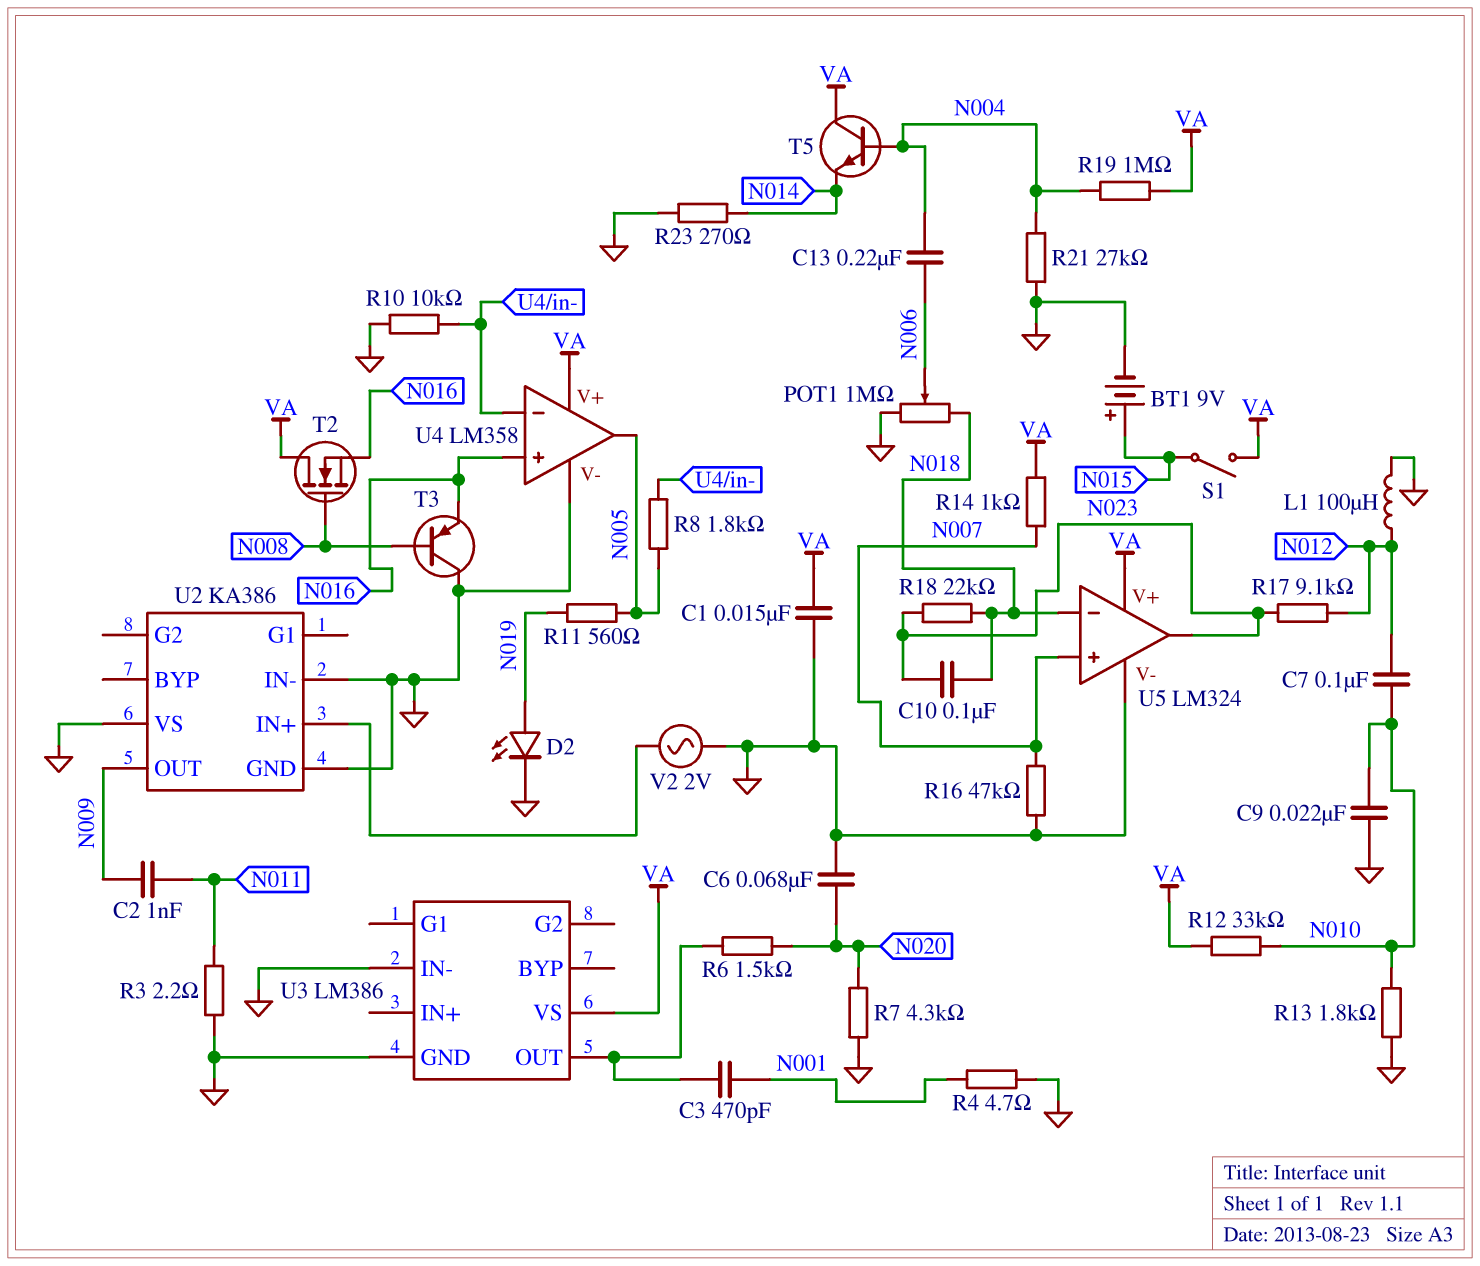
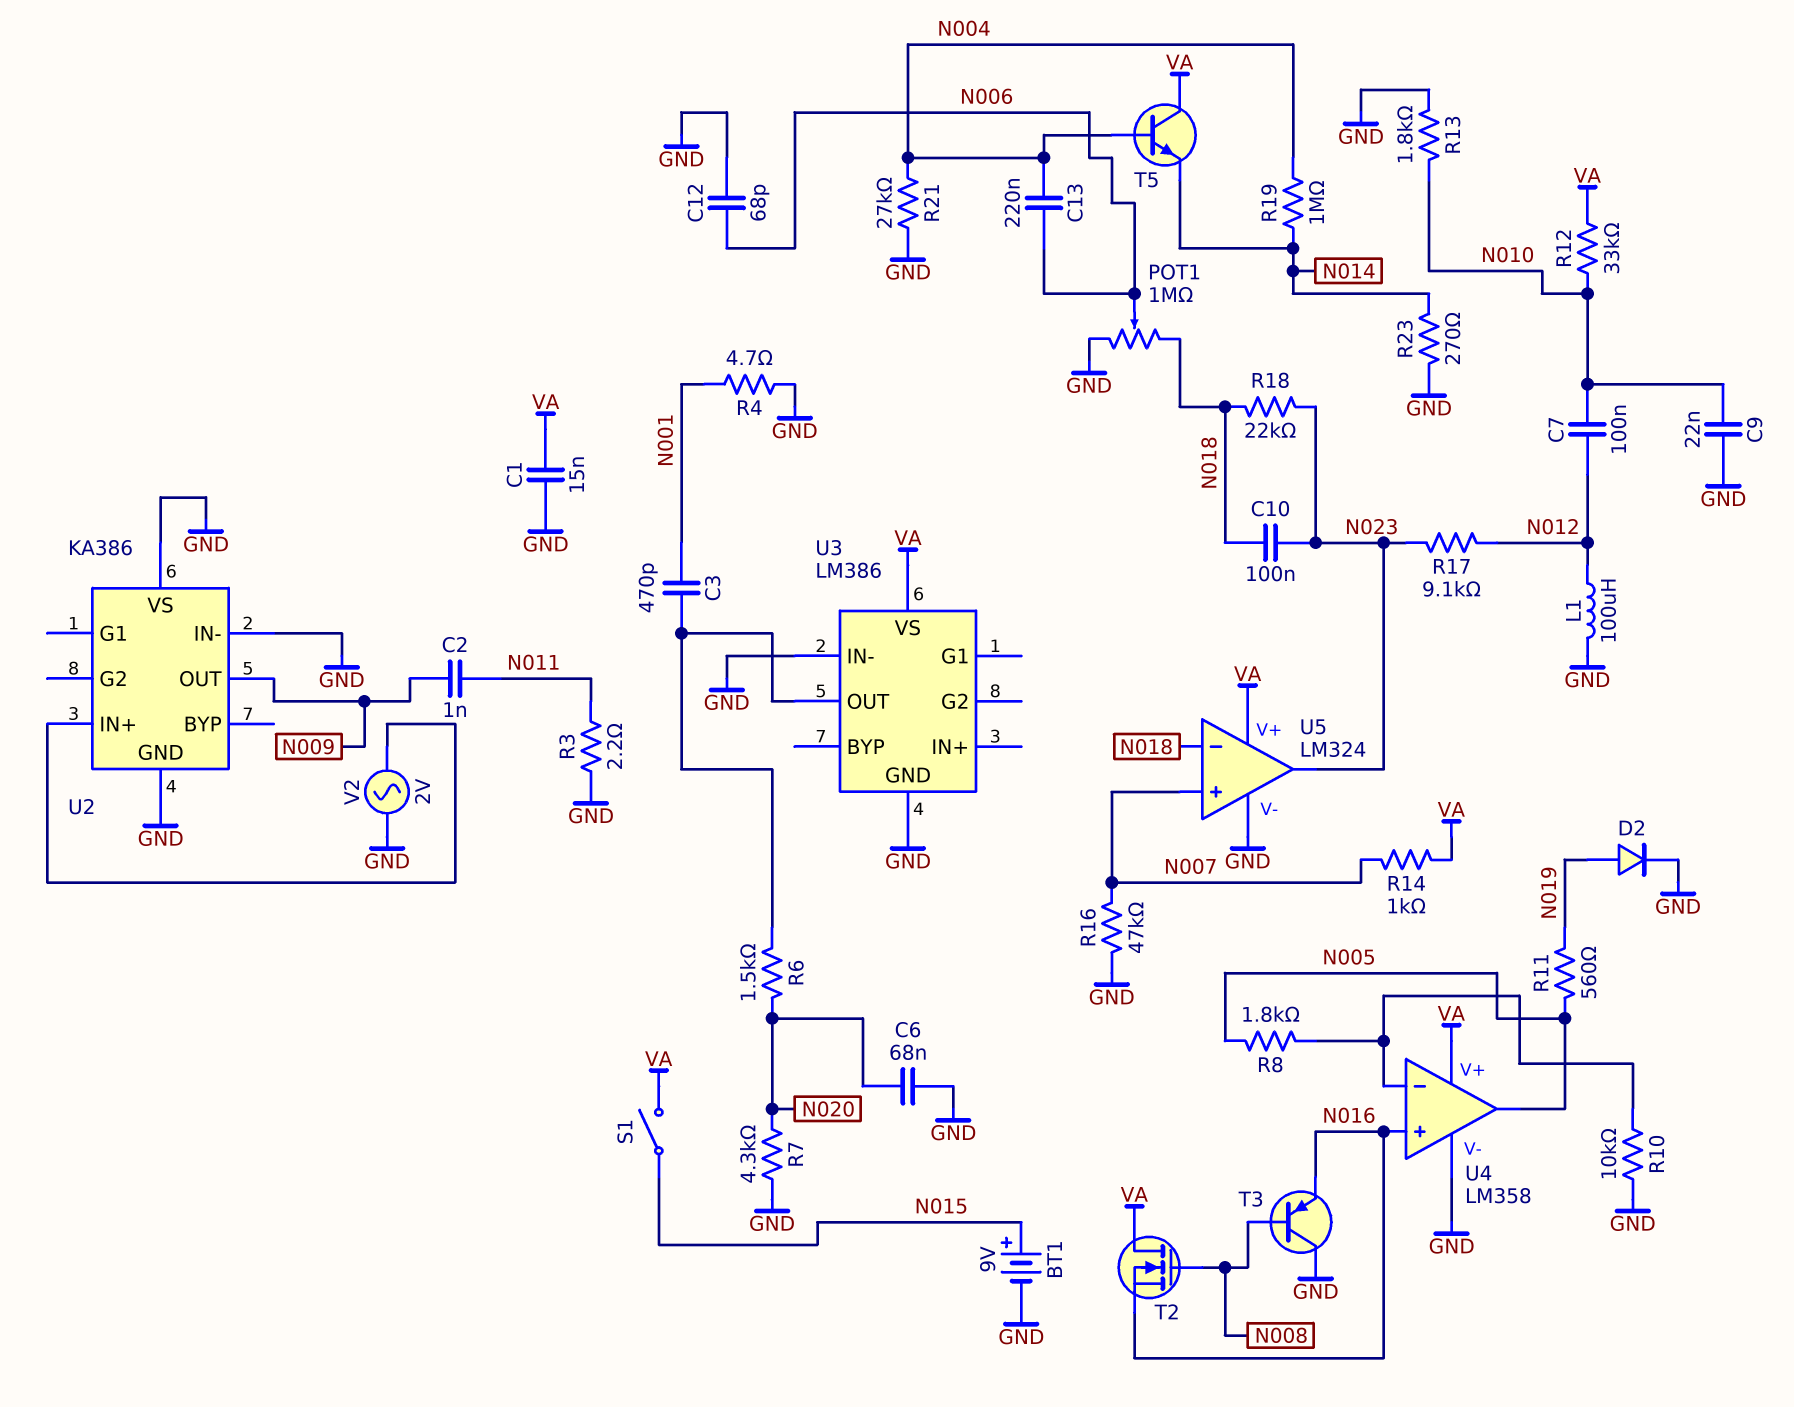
C12: none -> 68pF (GND, N006)
D2: LED (A N019, K GND) -> diode (A N019, K GND)
R19: 1M (N004, VA) -> 1M (N004, N014)

